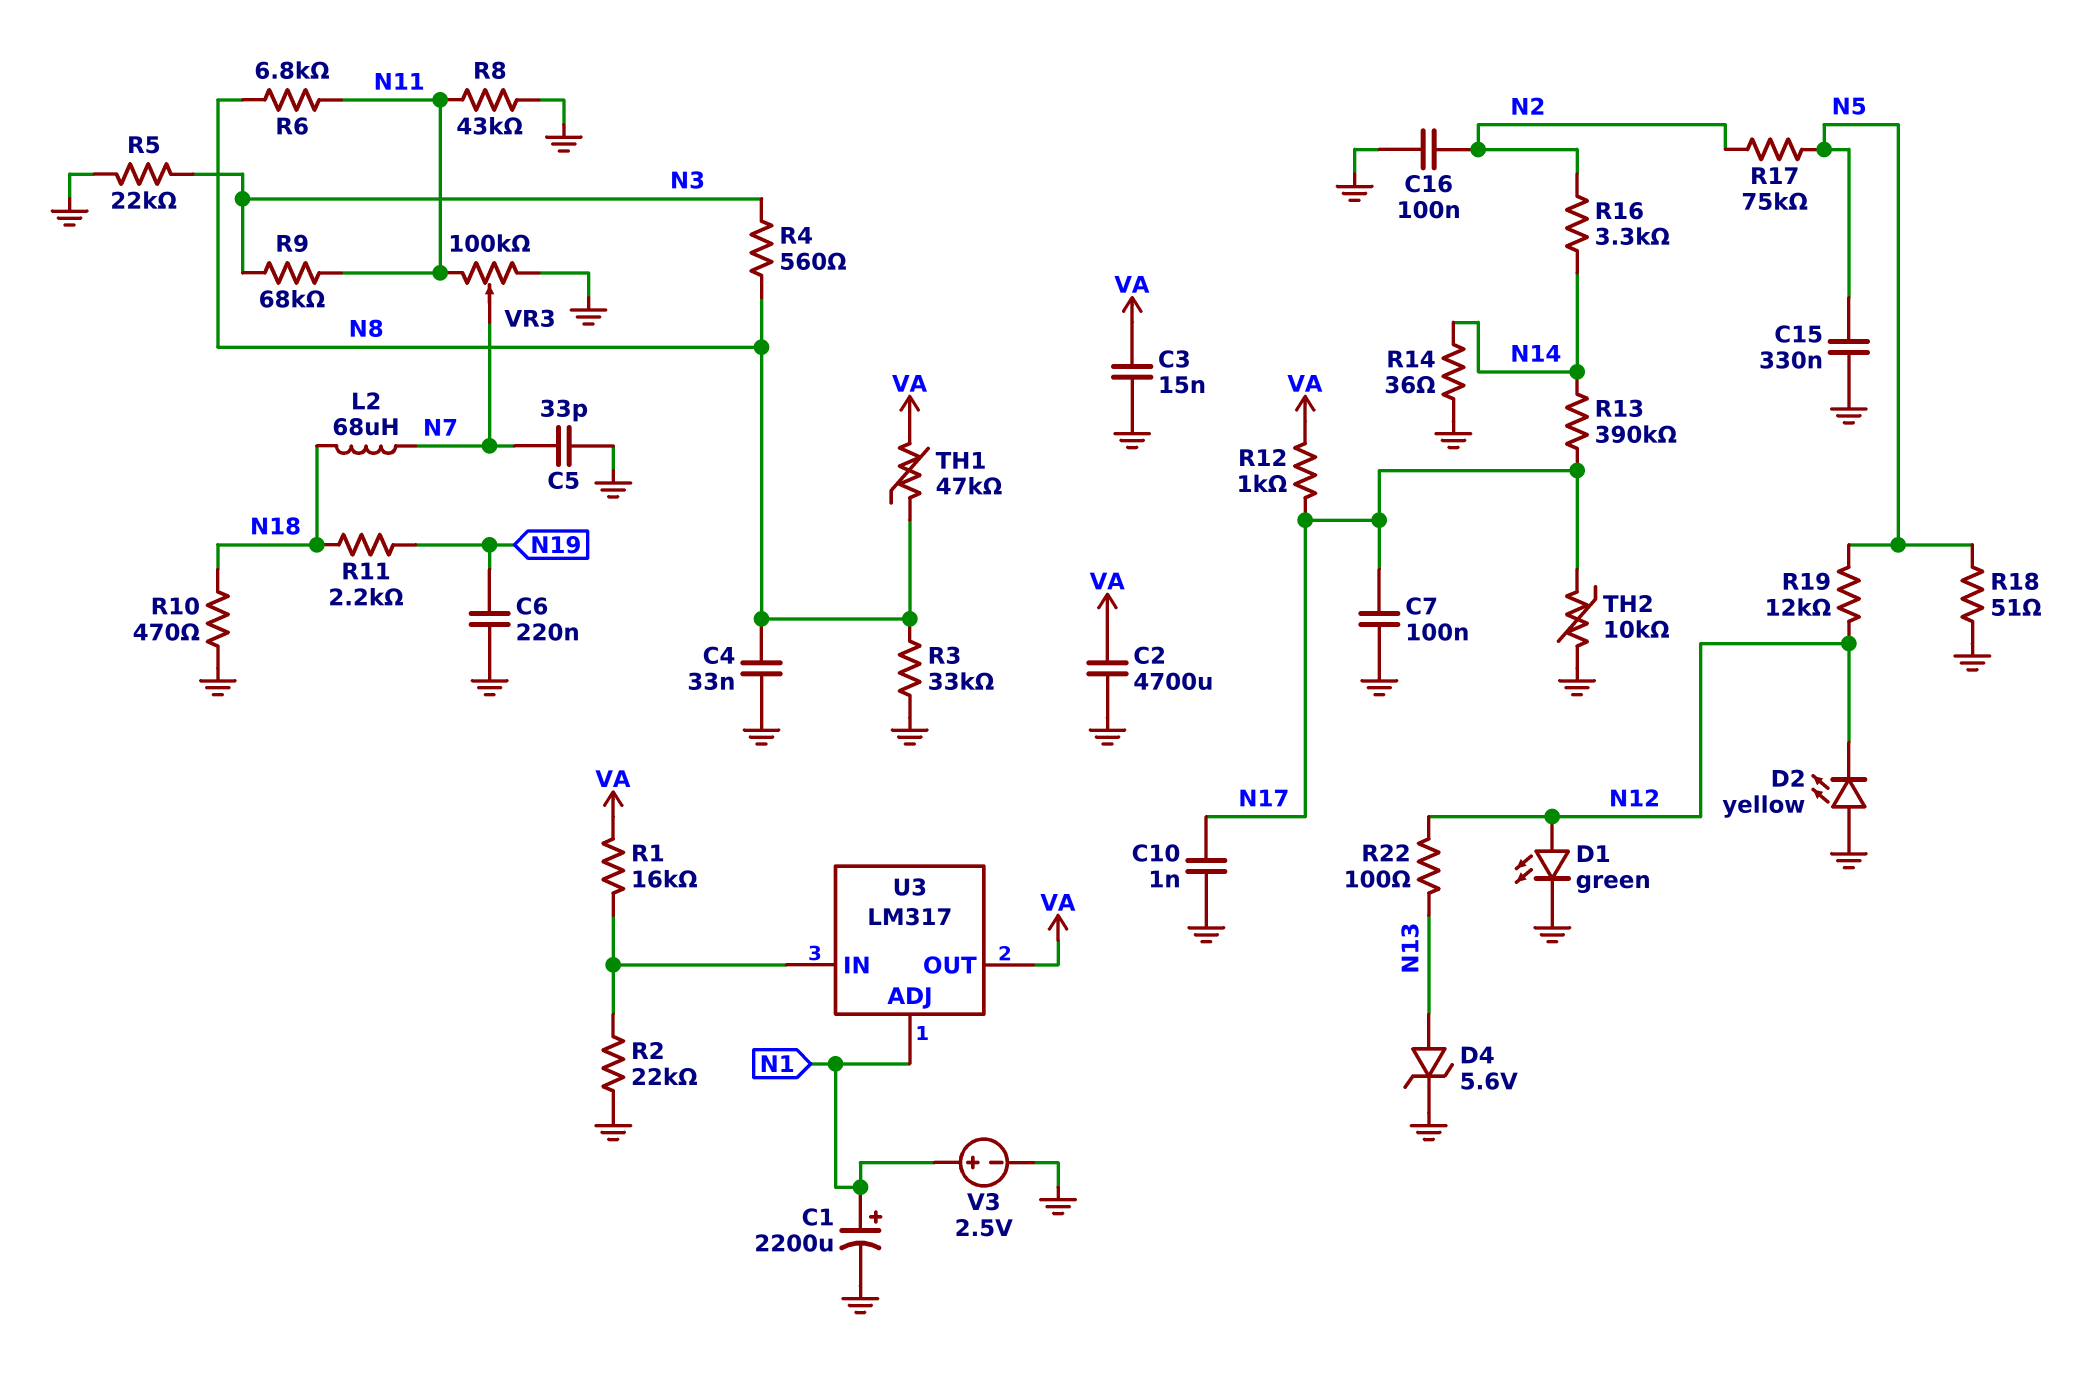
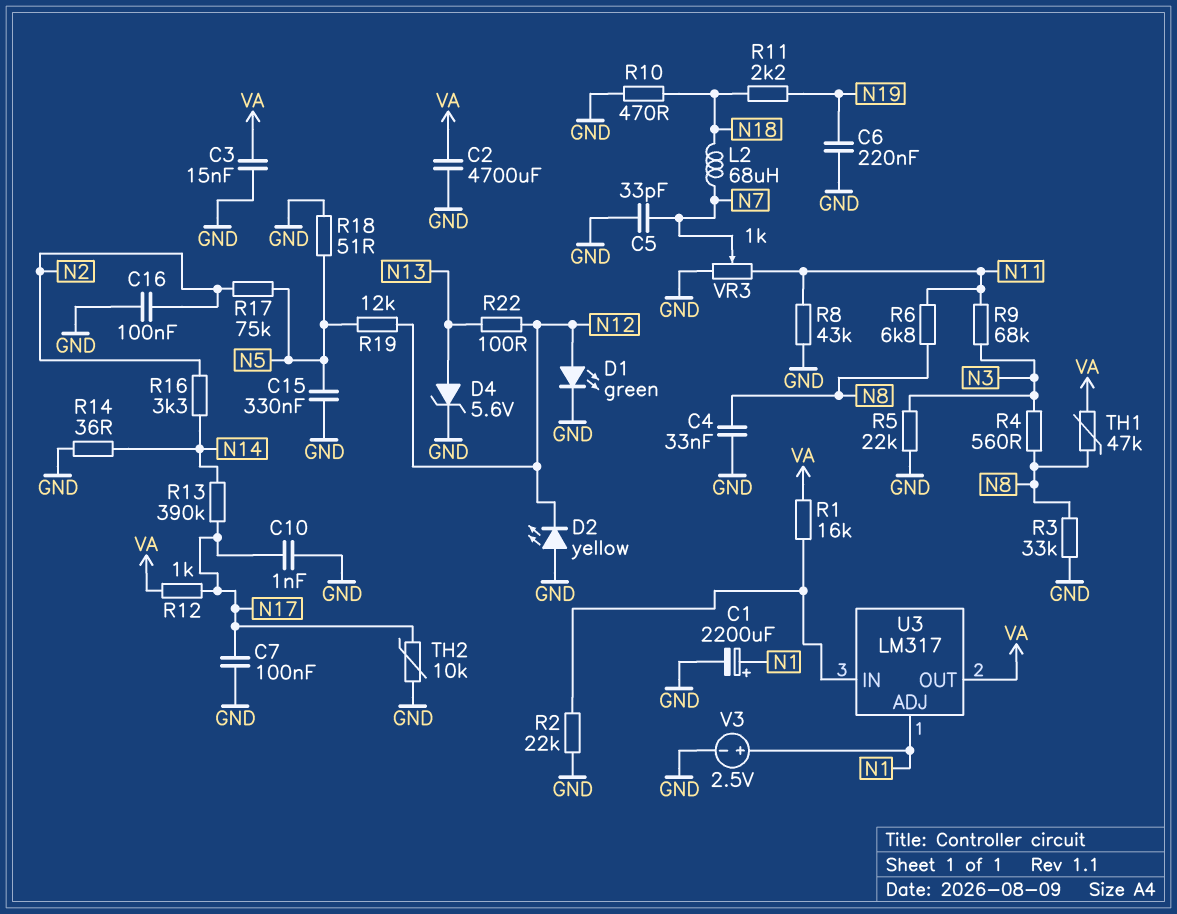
VR3: 100k (GND, N11, wiper N7) -> 1k (GND, N11, wiper N7)

